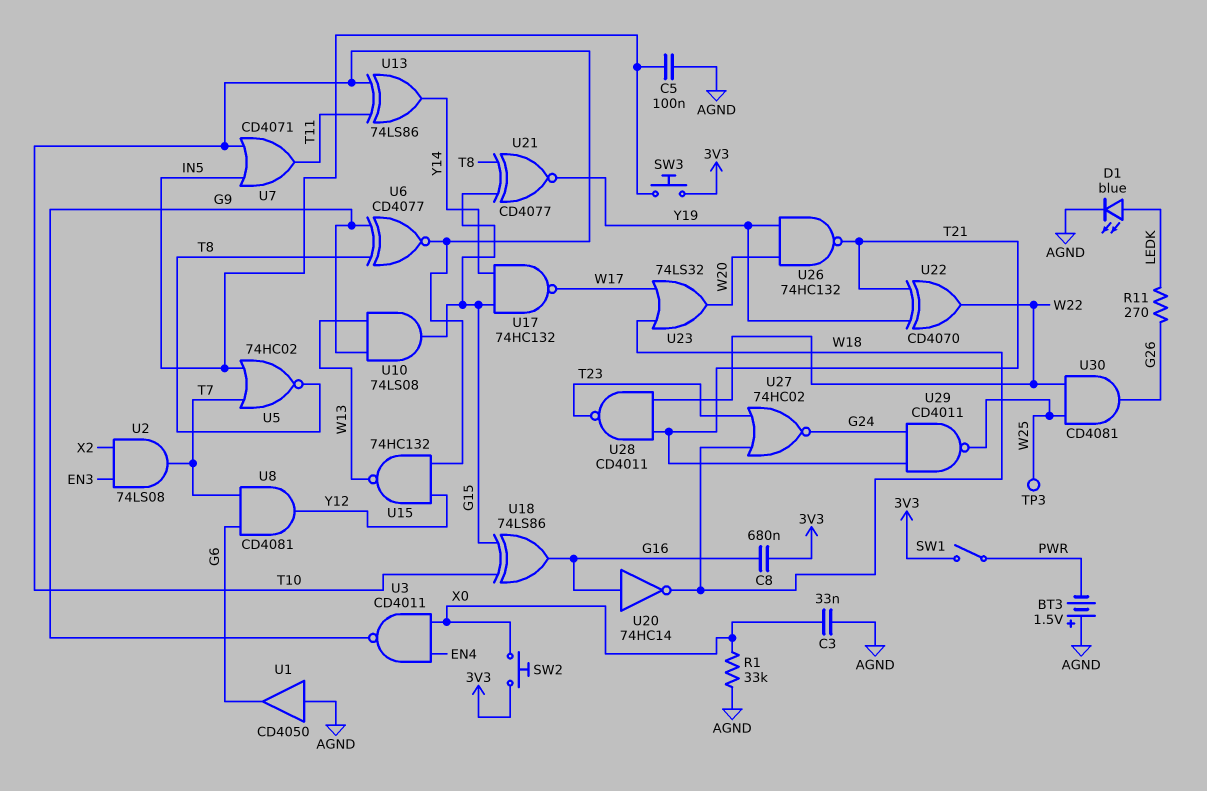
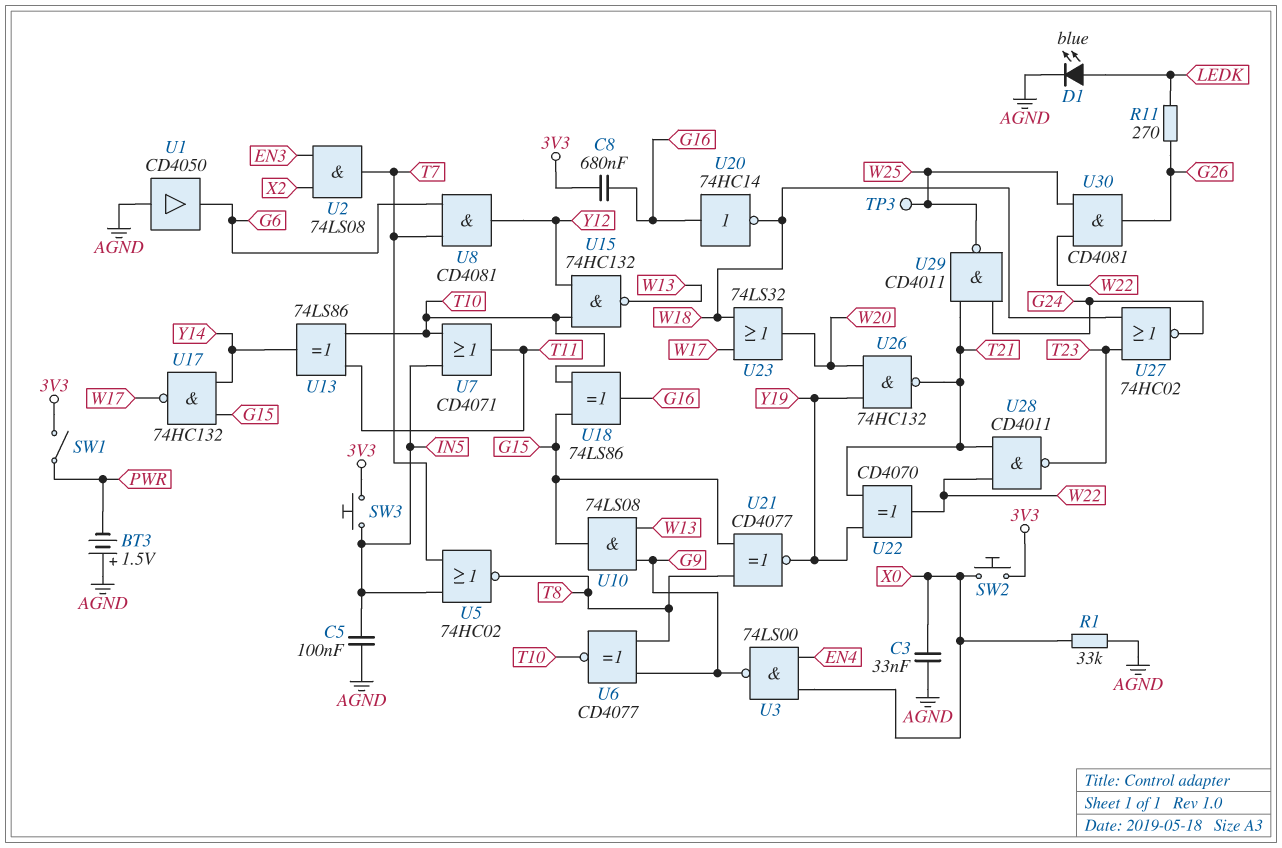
U3: NAND CD4011 (in EN4, in X0, out G9) -> NAND 74LS00 (in EN4, in X0, out G9)

